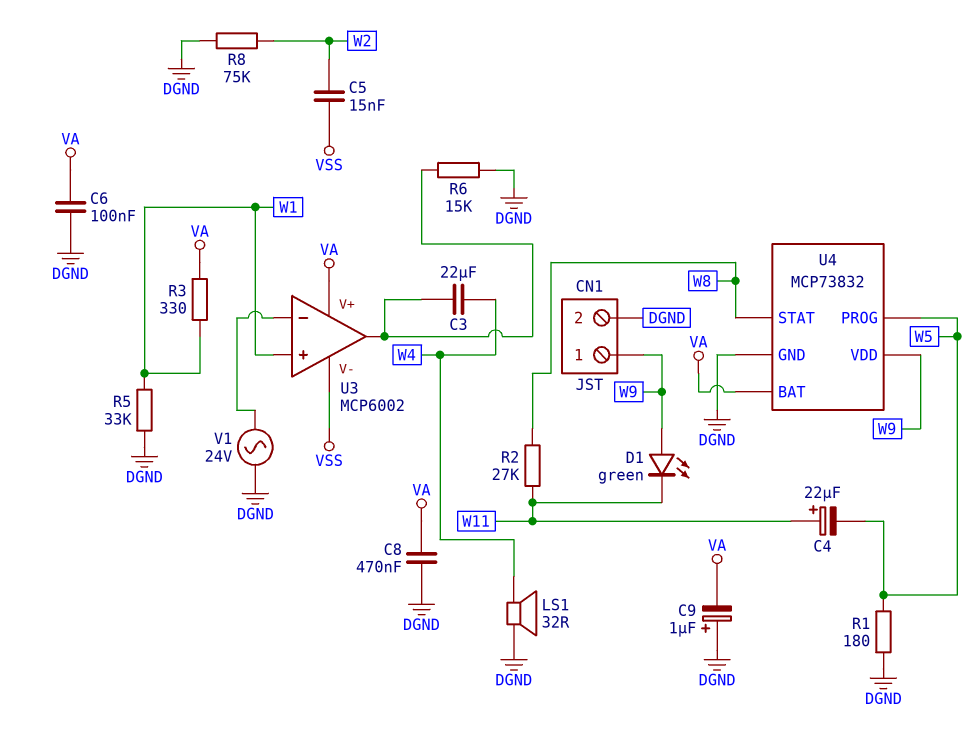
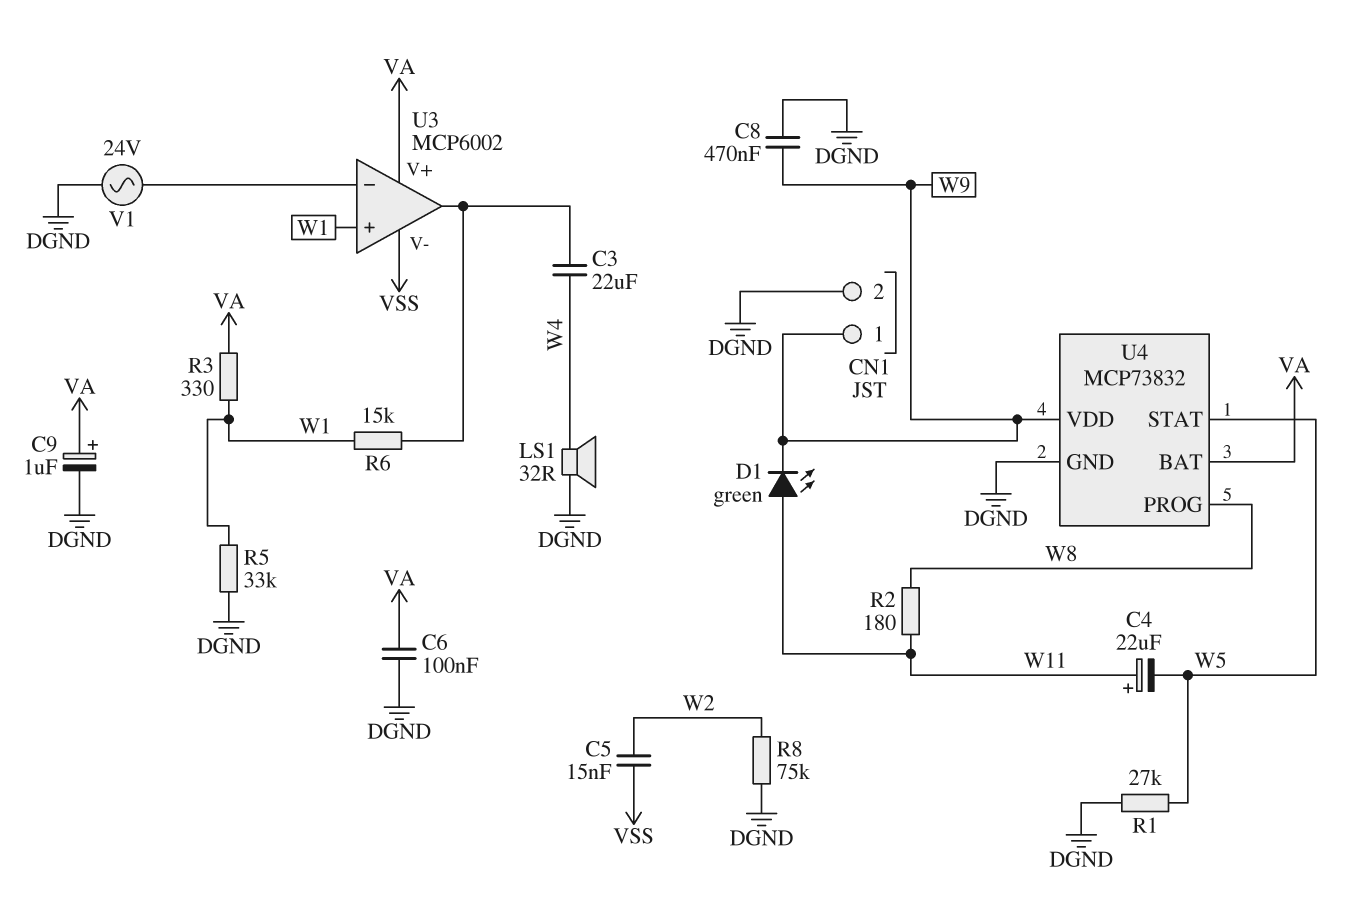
C8: 470nF (DGND, VA) -> 470nF (DGND, W9)
C9: 1uF (plus DGND, minus VA) -> 1uF (plus VA, minus DGND)
D1: LED green (A W9, K W11) -> LED green (A W11, K W9)
R1: 180 (DGND, W5) -> 27k (DGND, W5)
R2: 27k (W8, W11) -> 180 (W8, W11)
R6: 15k (DGND, U3/out) -> 15k (U3/out, W1)
U4 pin PROG: W5 -> W8
U4 pin STAT: W8 -> W5

